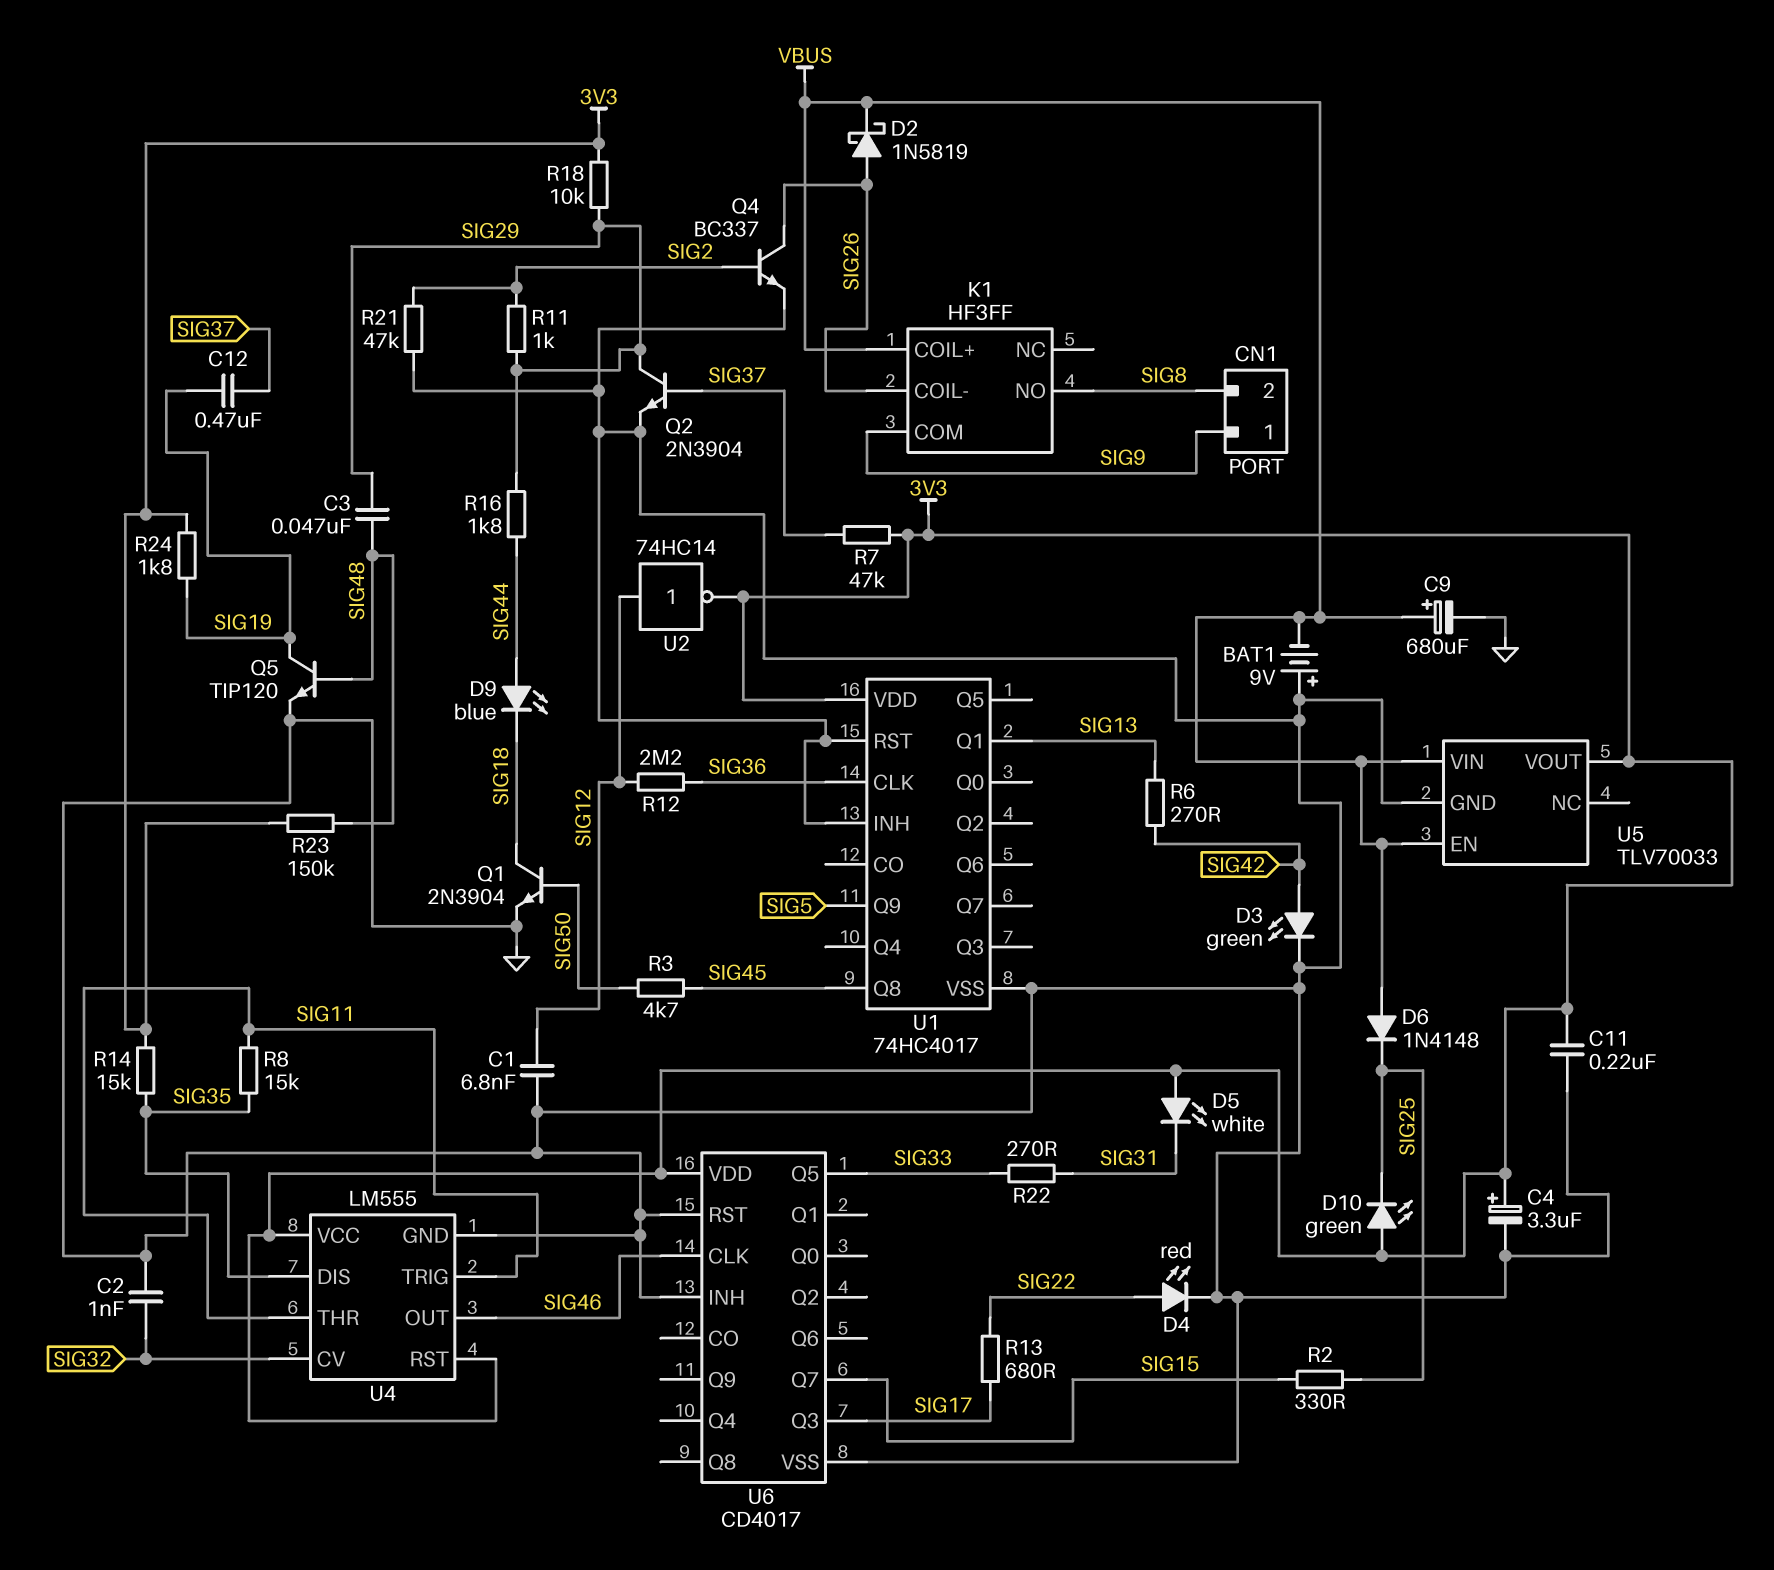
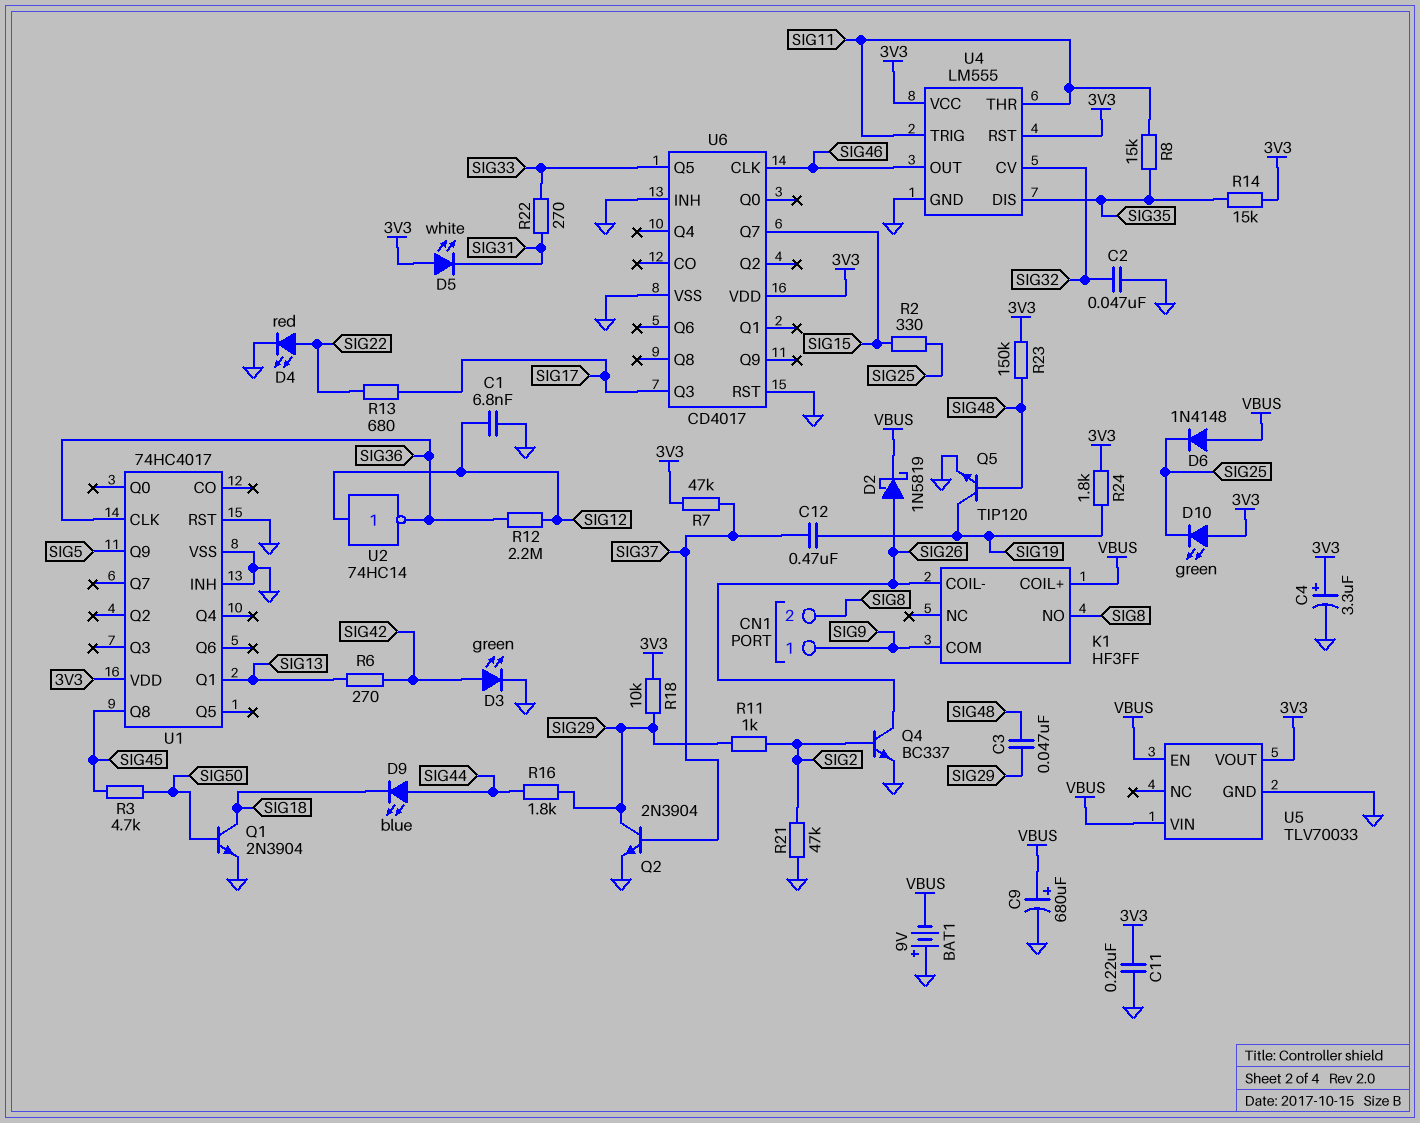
C2: 1nF (GND, SIG32) -> 47nF (GND, SIG32)
U2: NOT 74HC14 (in SIG12, out 3V3) -> NOT 74HC14 (in SIG12, out SIG36)

